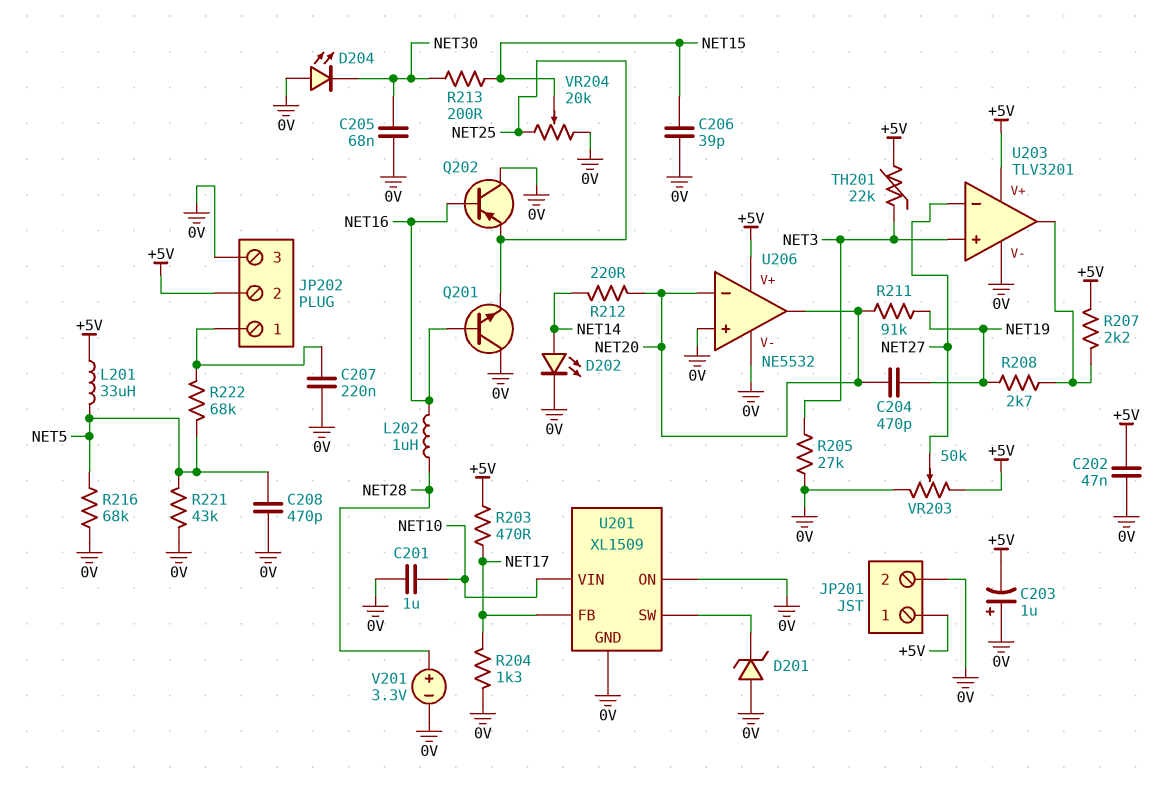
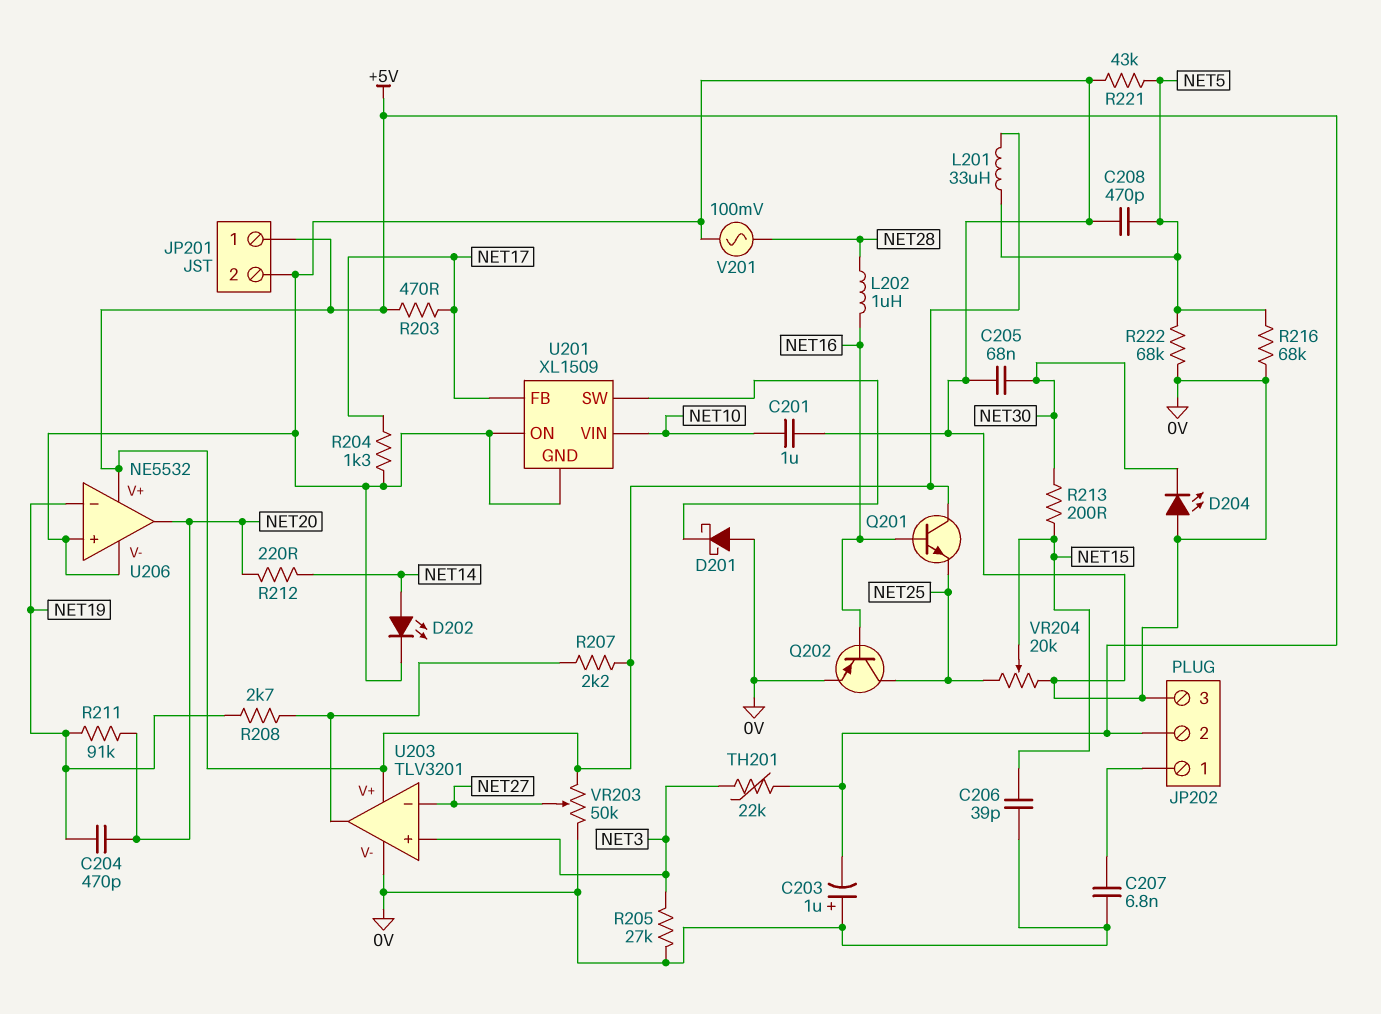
C202: 47nF (+5V, 0V) -> none
C207: 220nF (0V, JP202/1) -> 6.8nF (0V, JP202/1)
D201: zener (A 0V, K U201/SW) -> schottky (A 0V, K U201/SW)
Q201: NPN (B NET16, C 0V, E NET25) -> NPN (B NET16, C +5V, E NET25)
Q202: PNP (B NET16, C 0V, E NET25) -> PNP (B NET16, C NET25, E 0V)
R222: 68k (JP202/1, NET5) -> 68k (0V, NET5)
U206 pin in-: NET20 -> NET19
V201: 3.3V (plus NET28, minus 0V) -> AC 100mV (0V, NET28)

